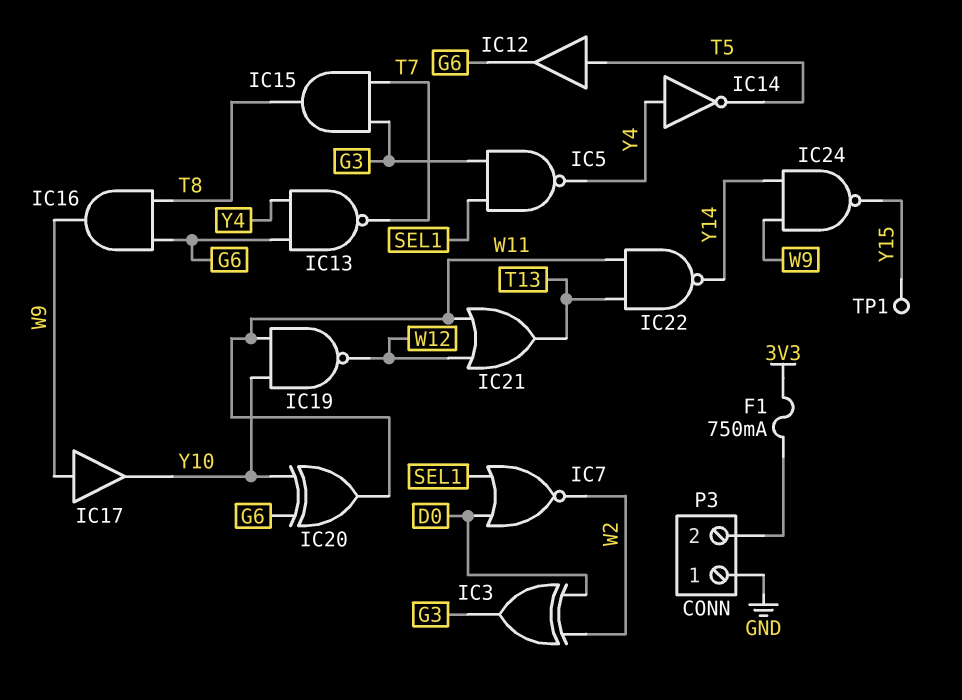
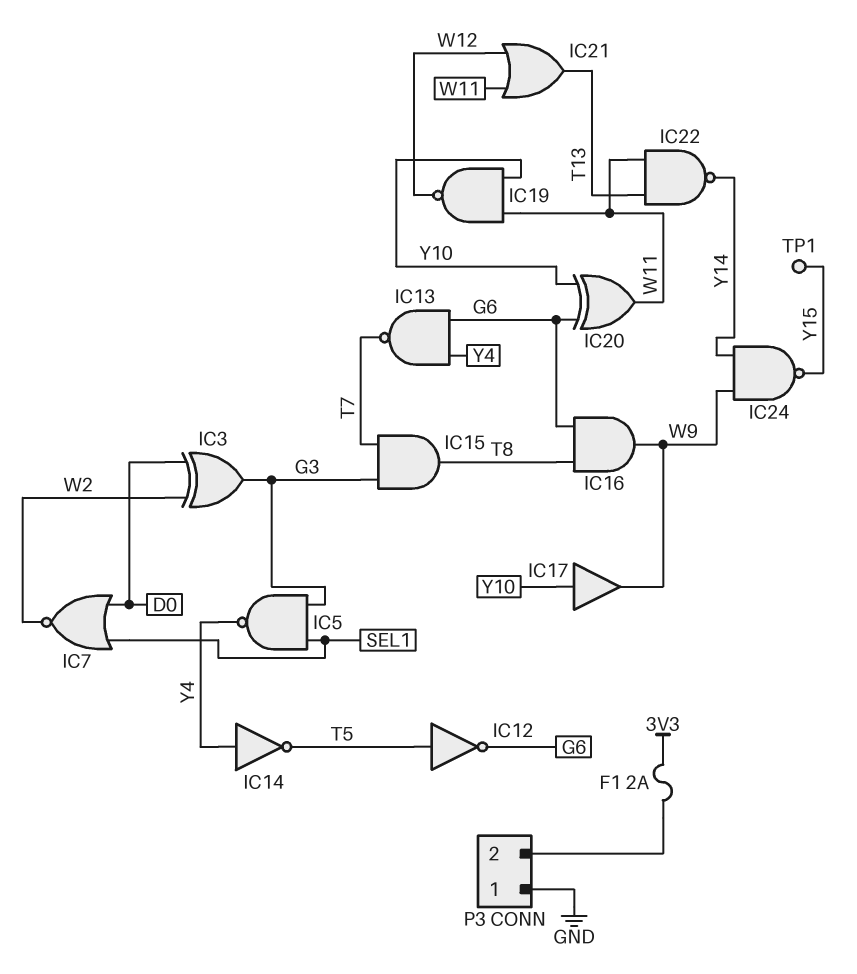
F1: 750mA (3V3, P3/2) -> 2A (3V3, P3/2)
IC12: buffer (in T5, out G6) -> NOT (in T5, out G6)
IC17: buffer (in W9, out Y10) -> buffer (in Y10, out W9)

